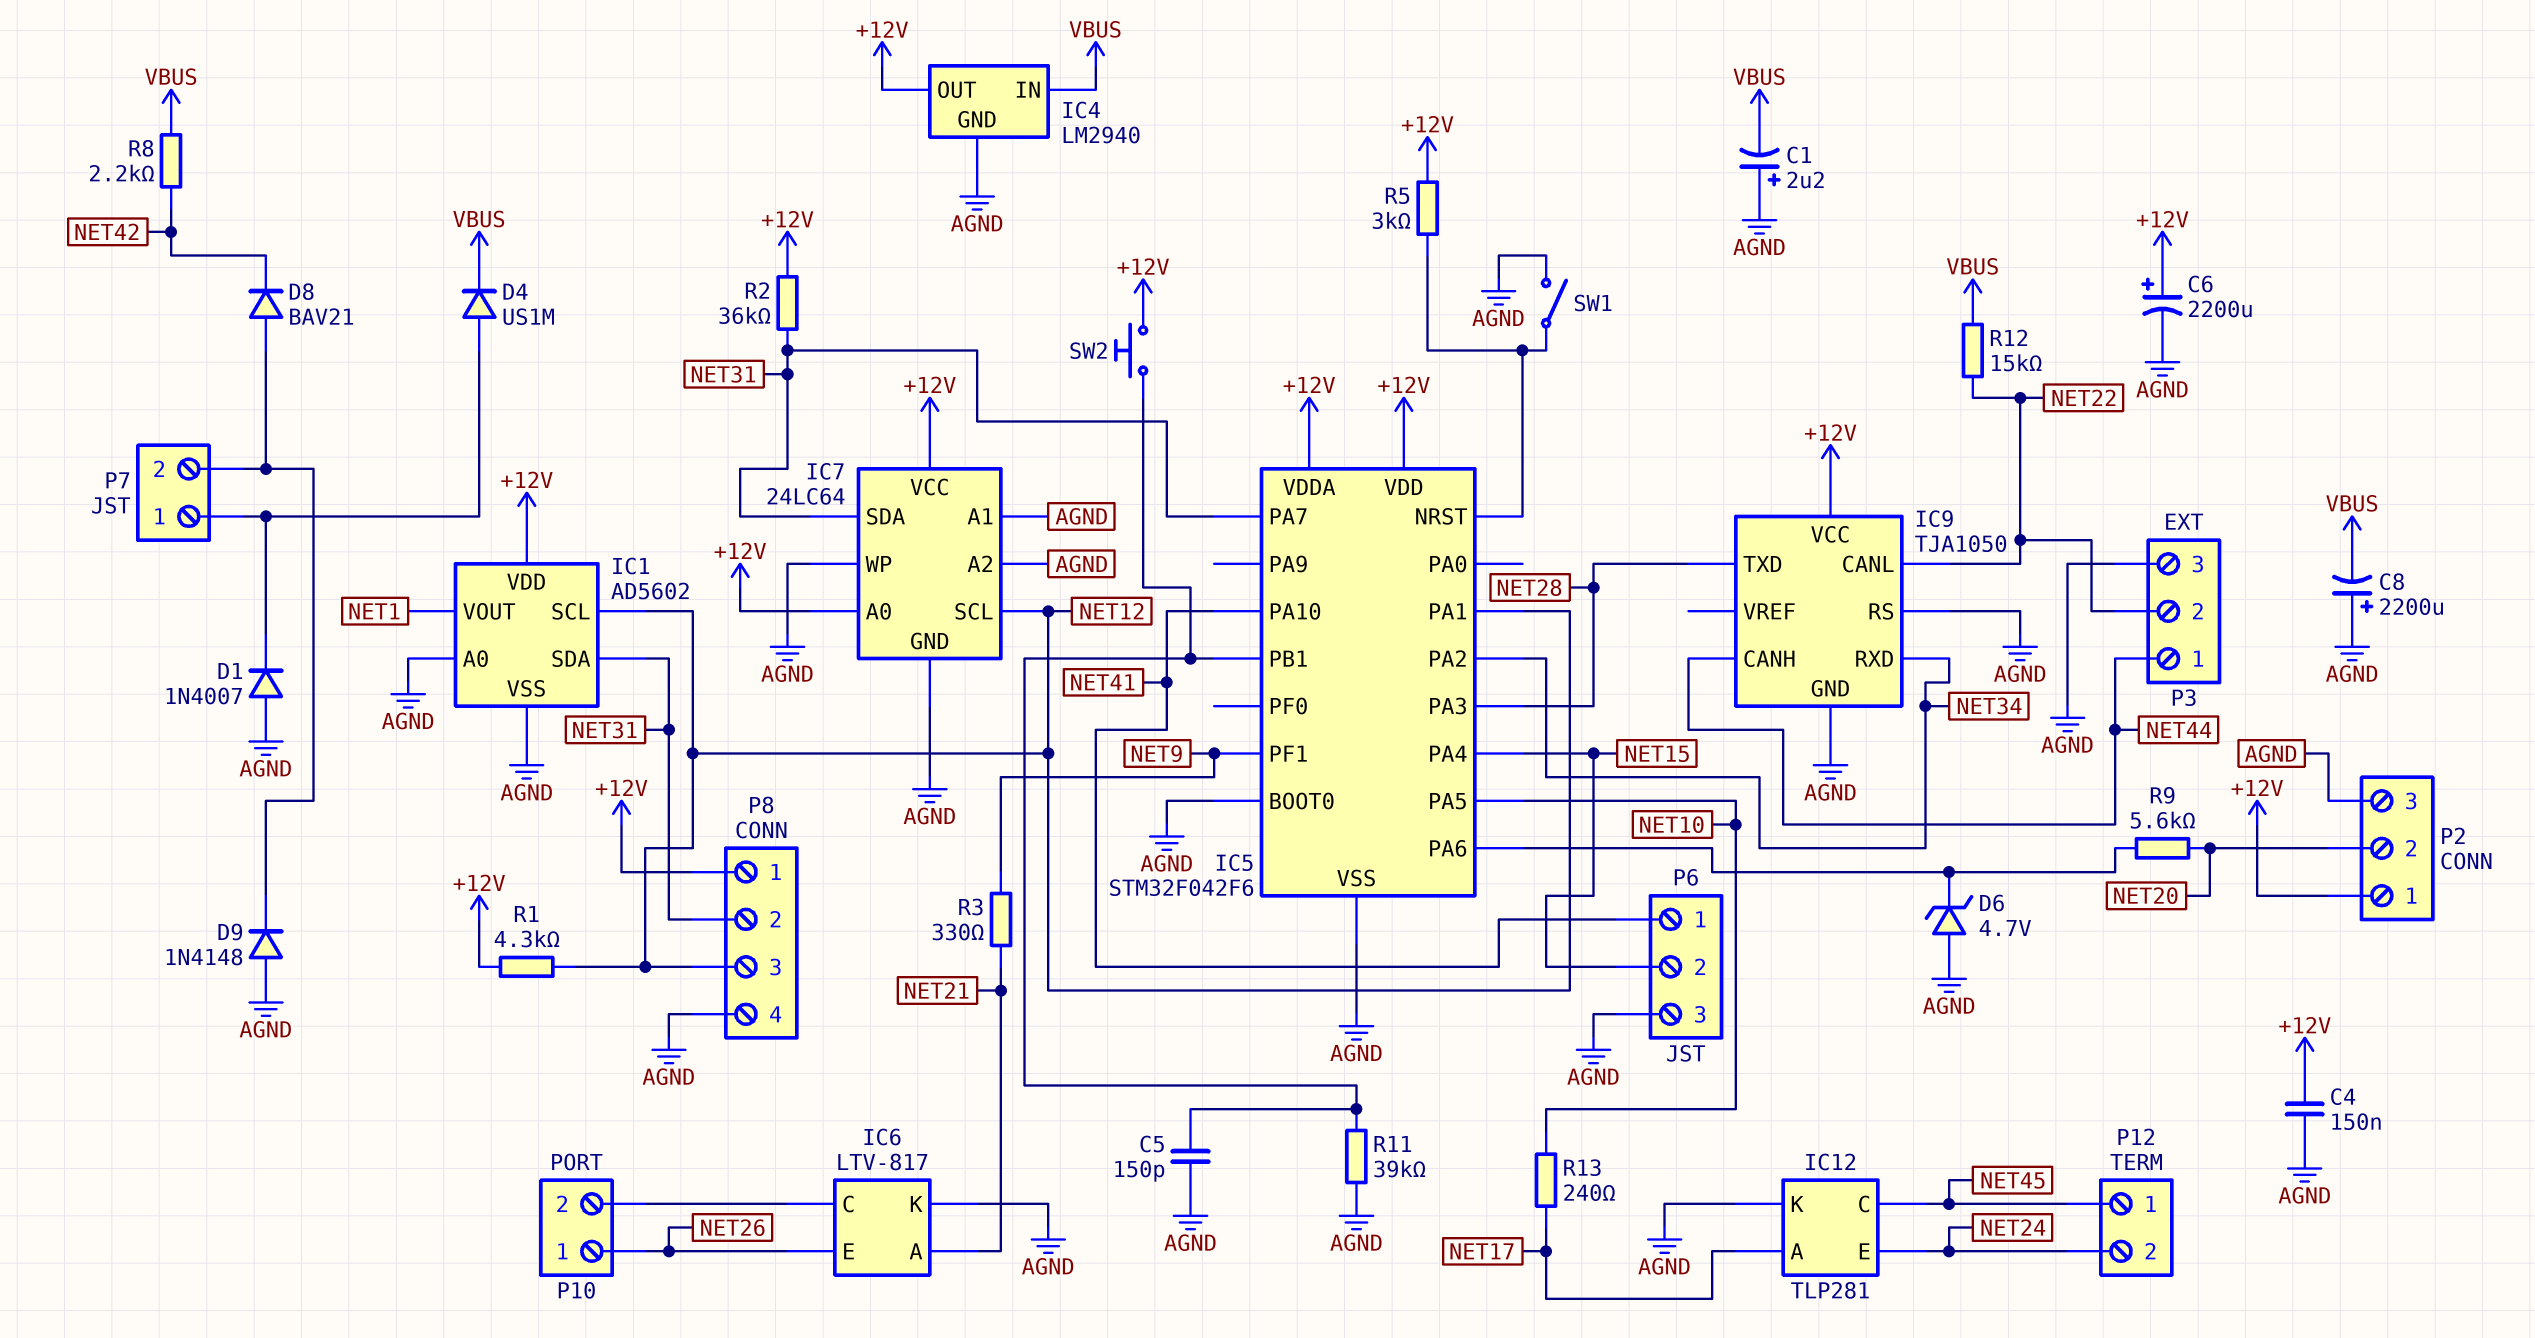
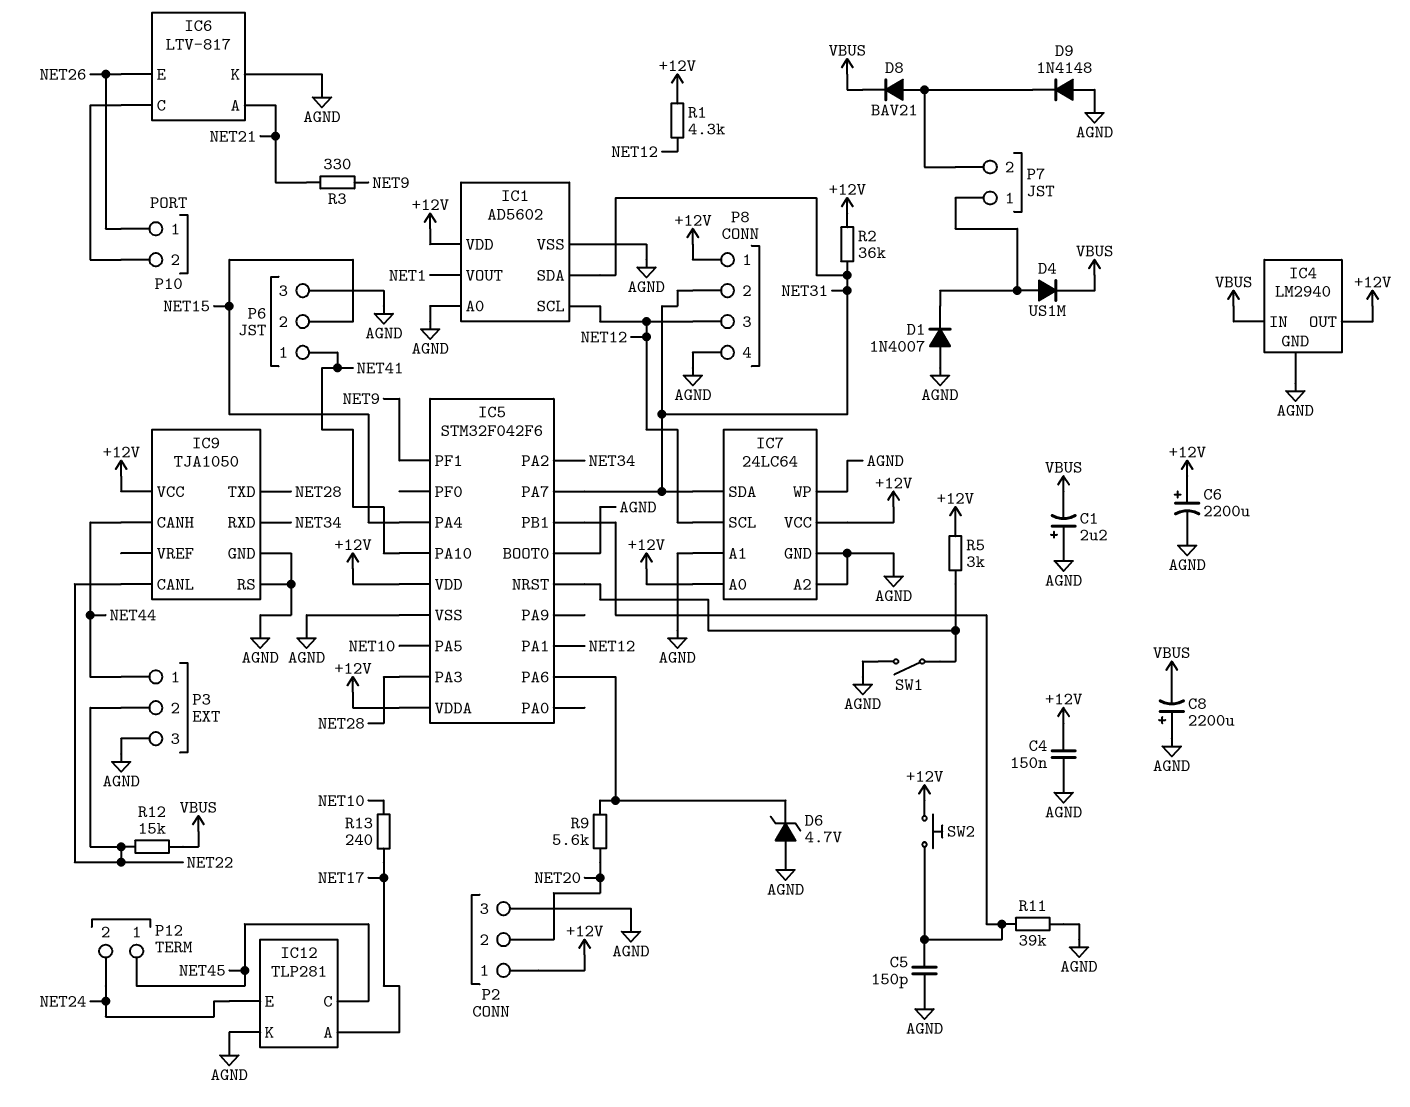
D8: diode BAV21 (A P7/2, K NET42) -> diode BAV21 (A P7/2, K VBUS)
R8: 2.2k (NET42, VBUS) -> none

